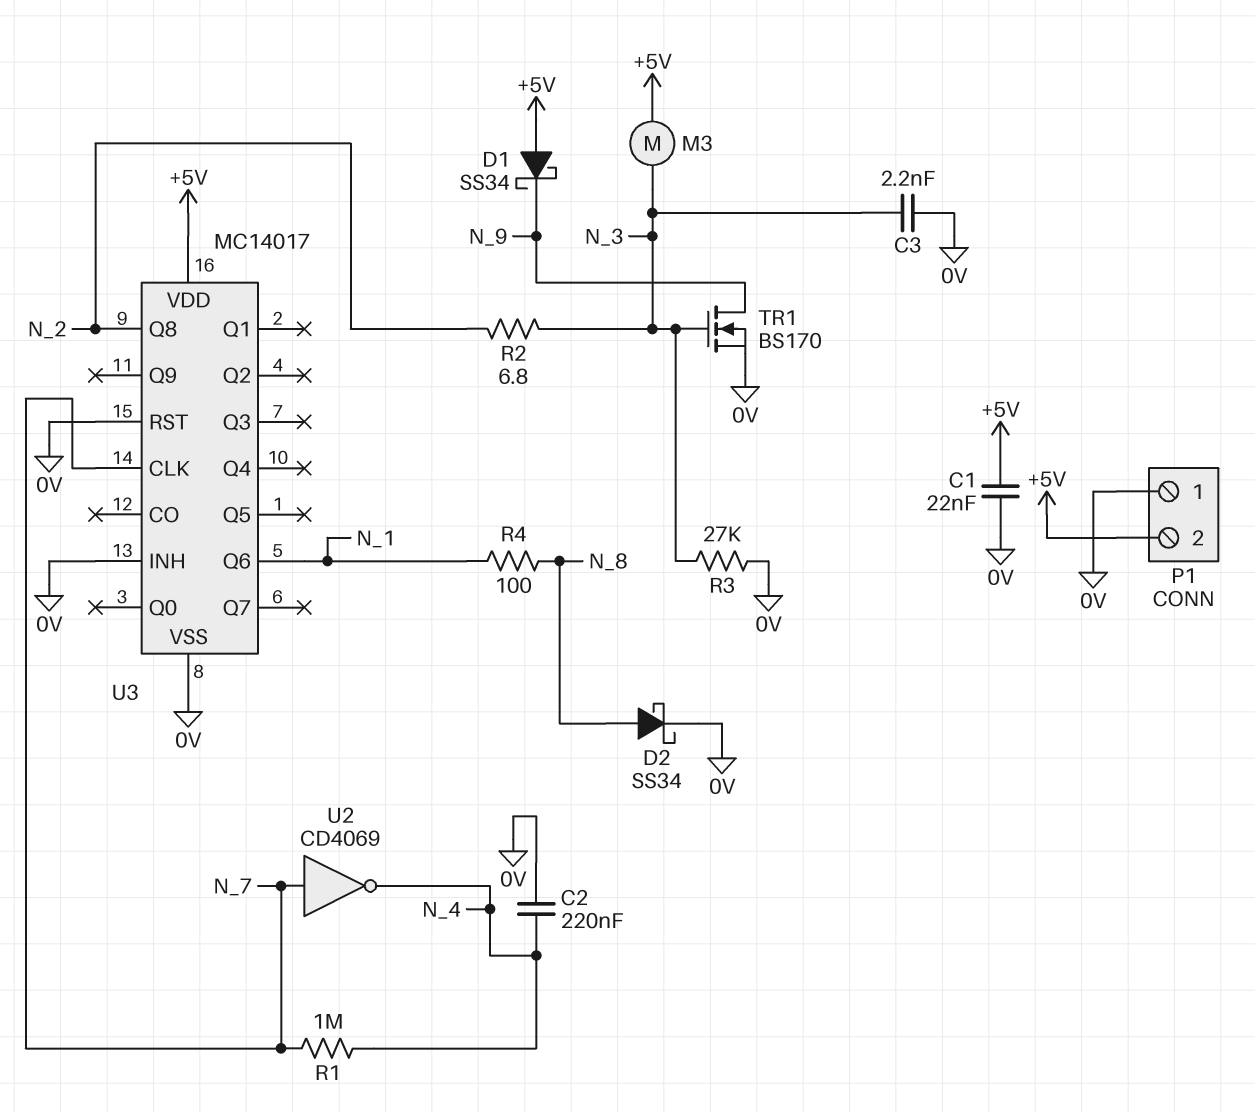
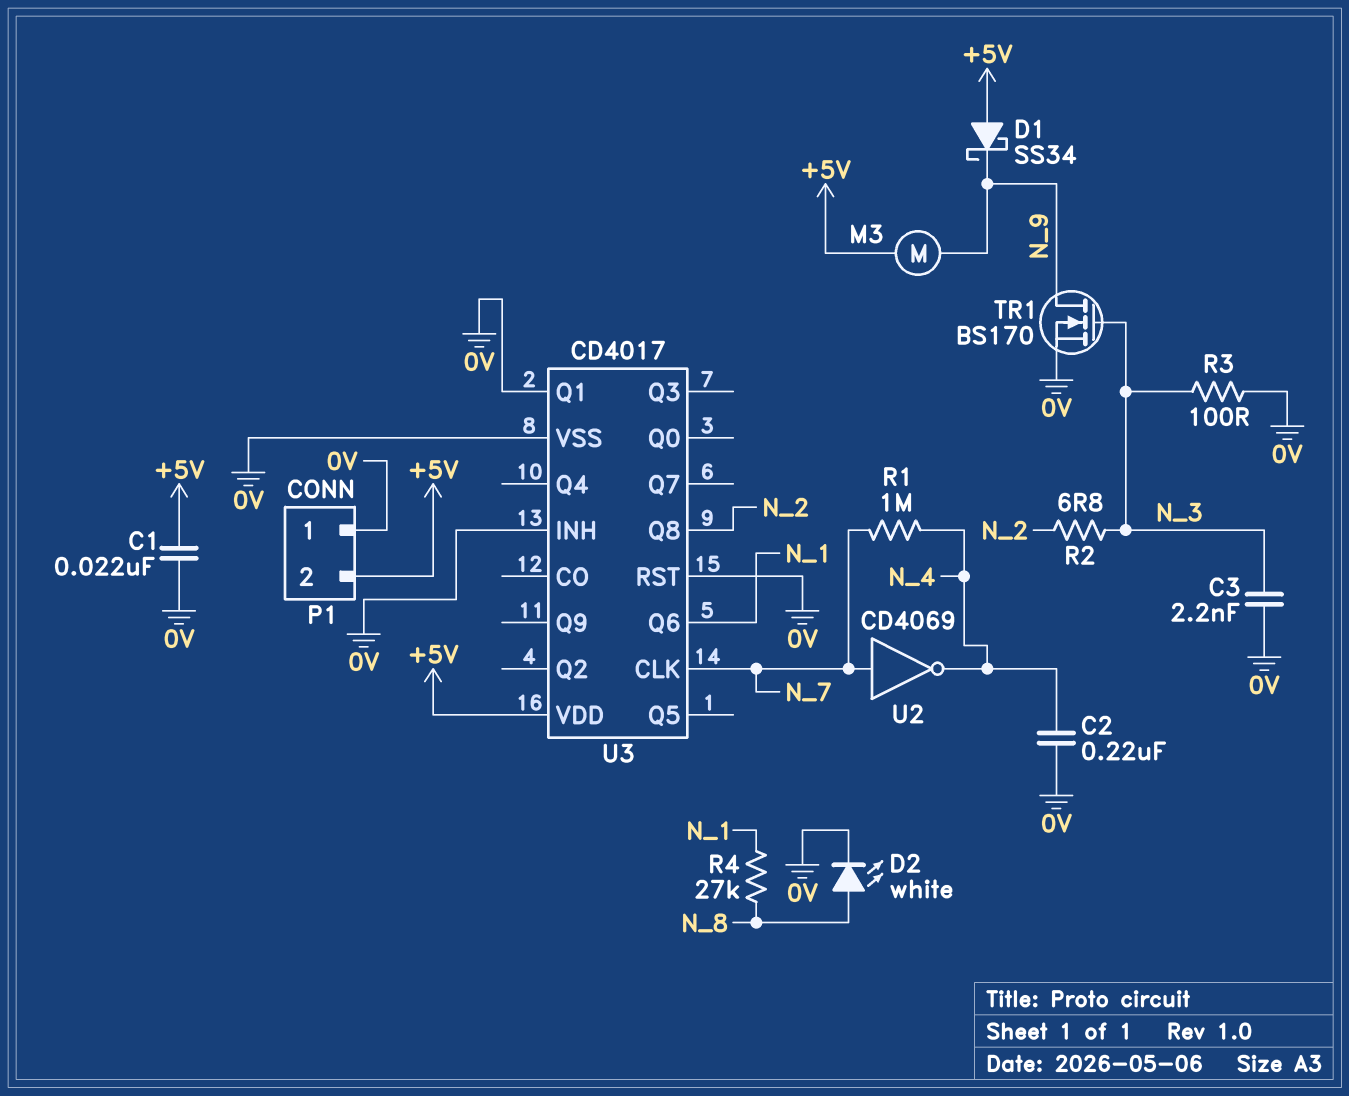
D2: schottky SS34 (A N_8, K 0V) -> LED white (A N_8, K 0V)
M3: motor (+5V, N_3) -> motor (+5V, N_9)
R3: 27k (0V, N_3) -> 100 (0V, N_3)
R4: 100 (N_1, N_8) -> 27k (N_1, N_8)
U3: MC14017 -> CD4017
U3 pin Q1: none -> 0V

